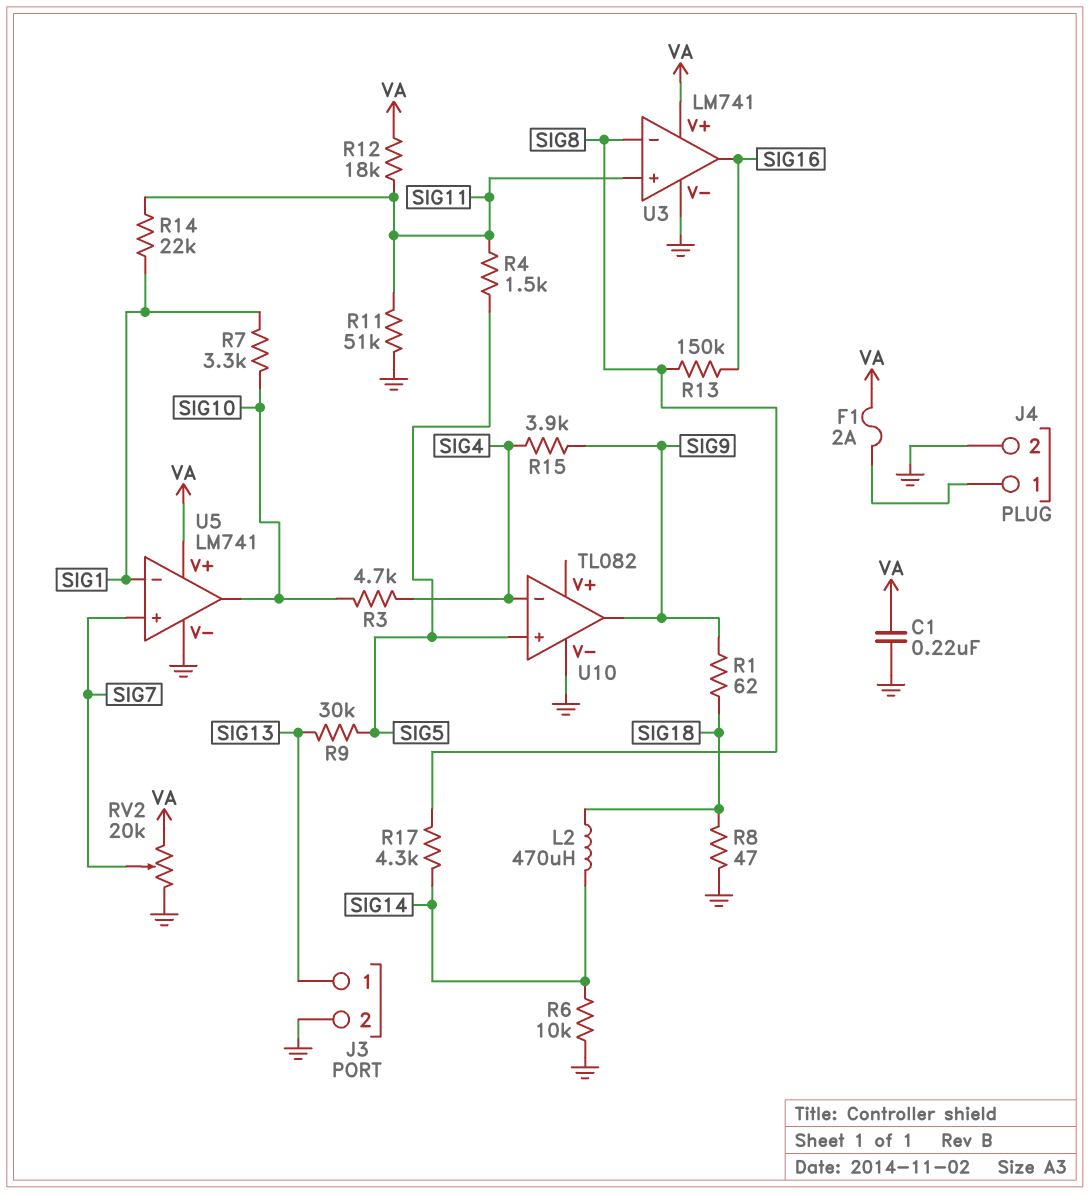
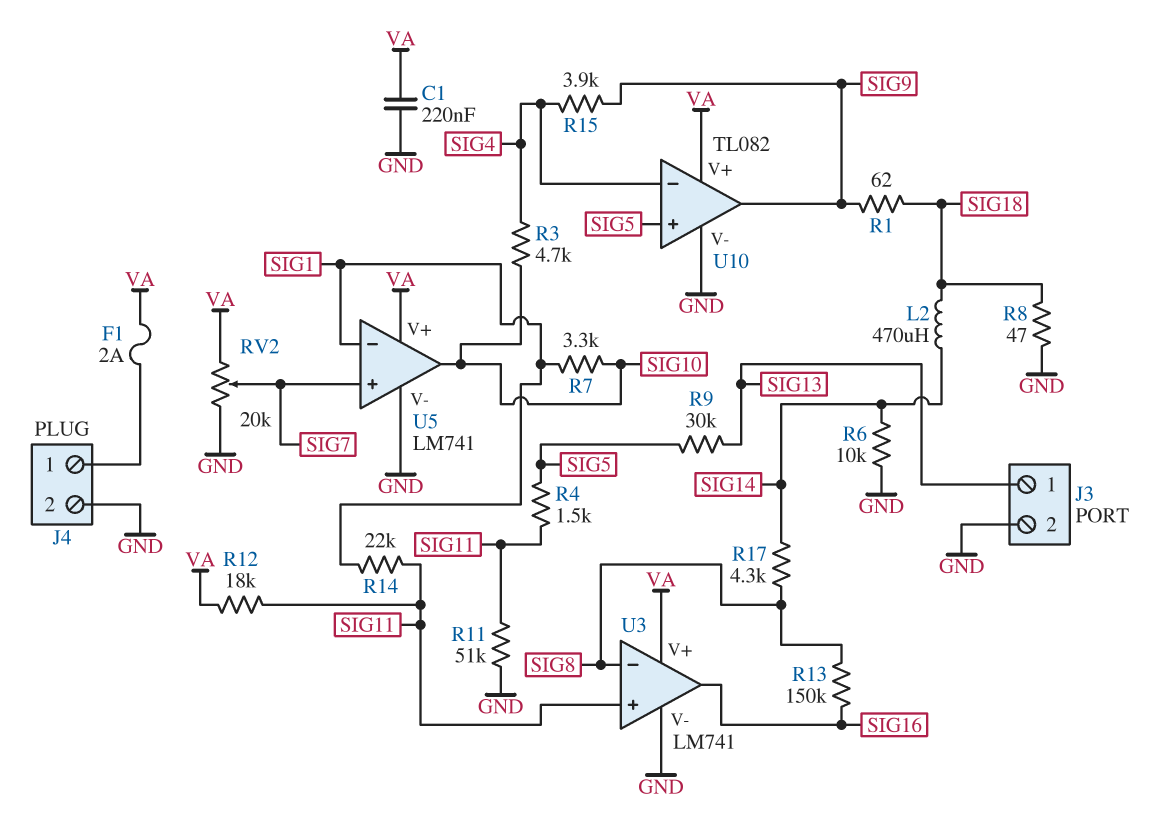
U10 pin V+: none -> VA

